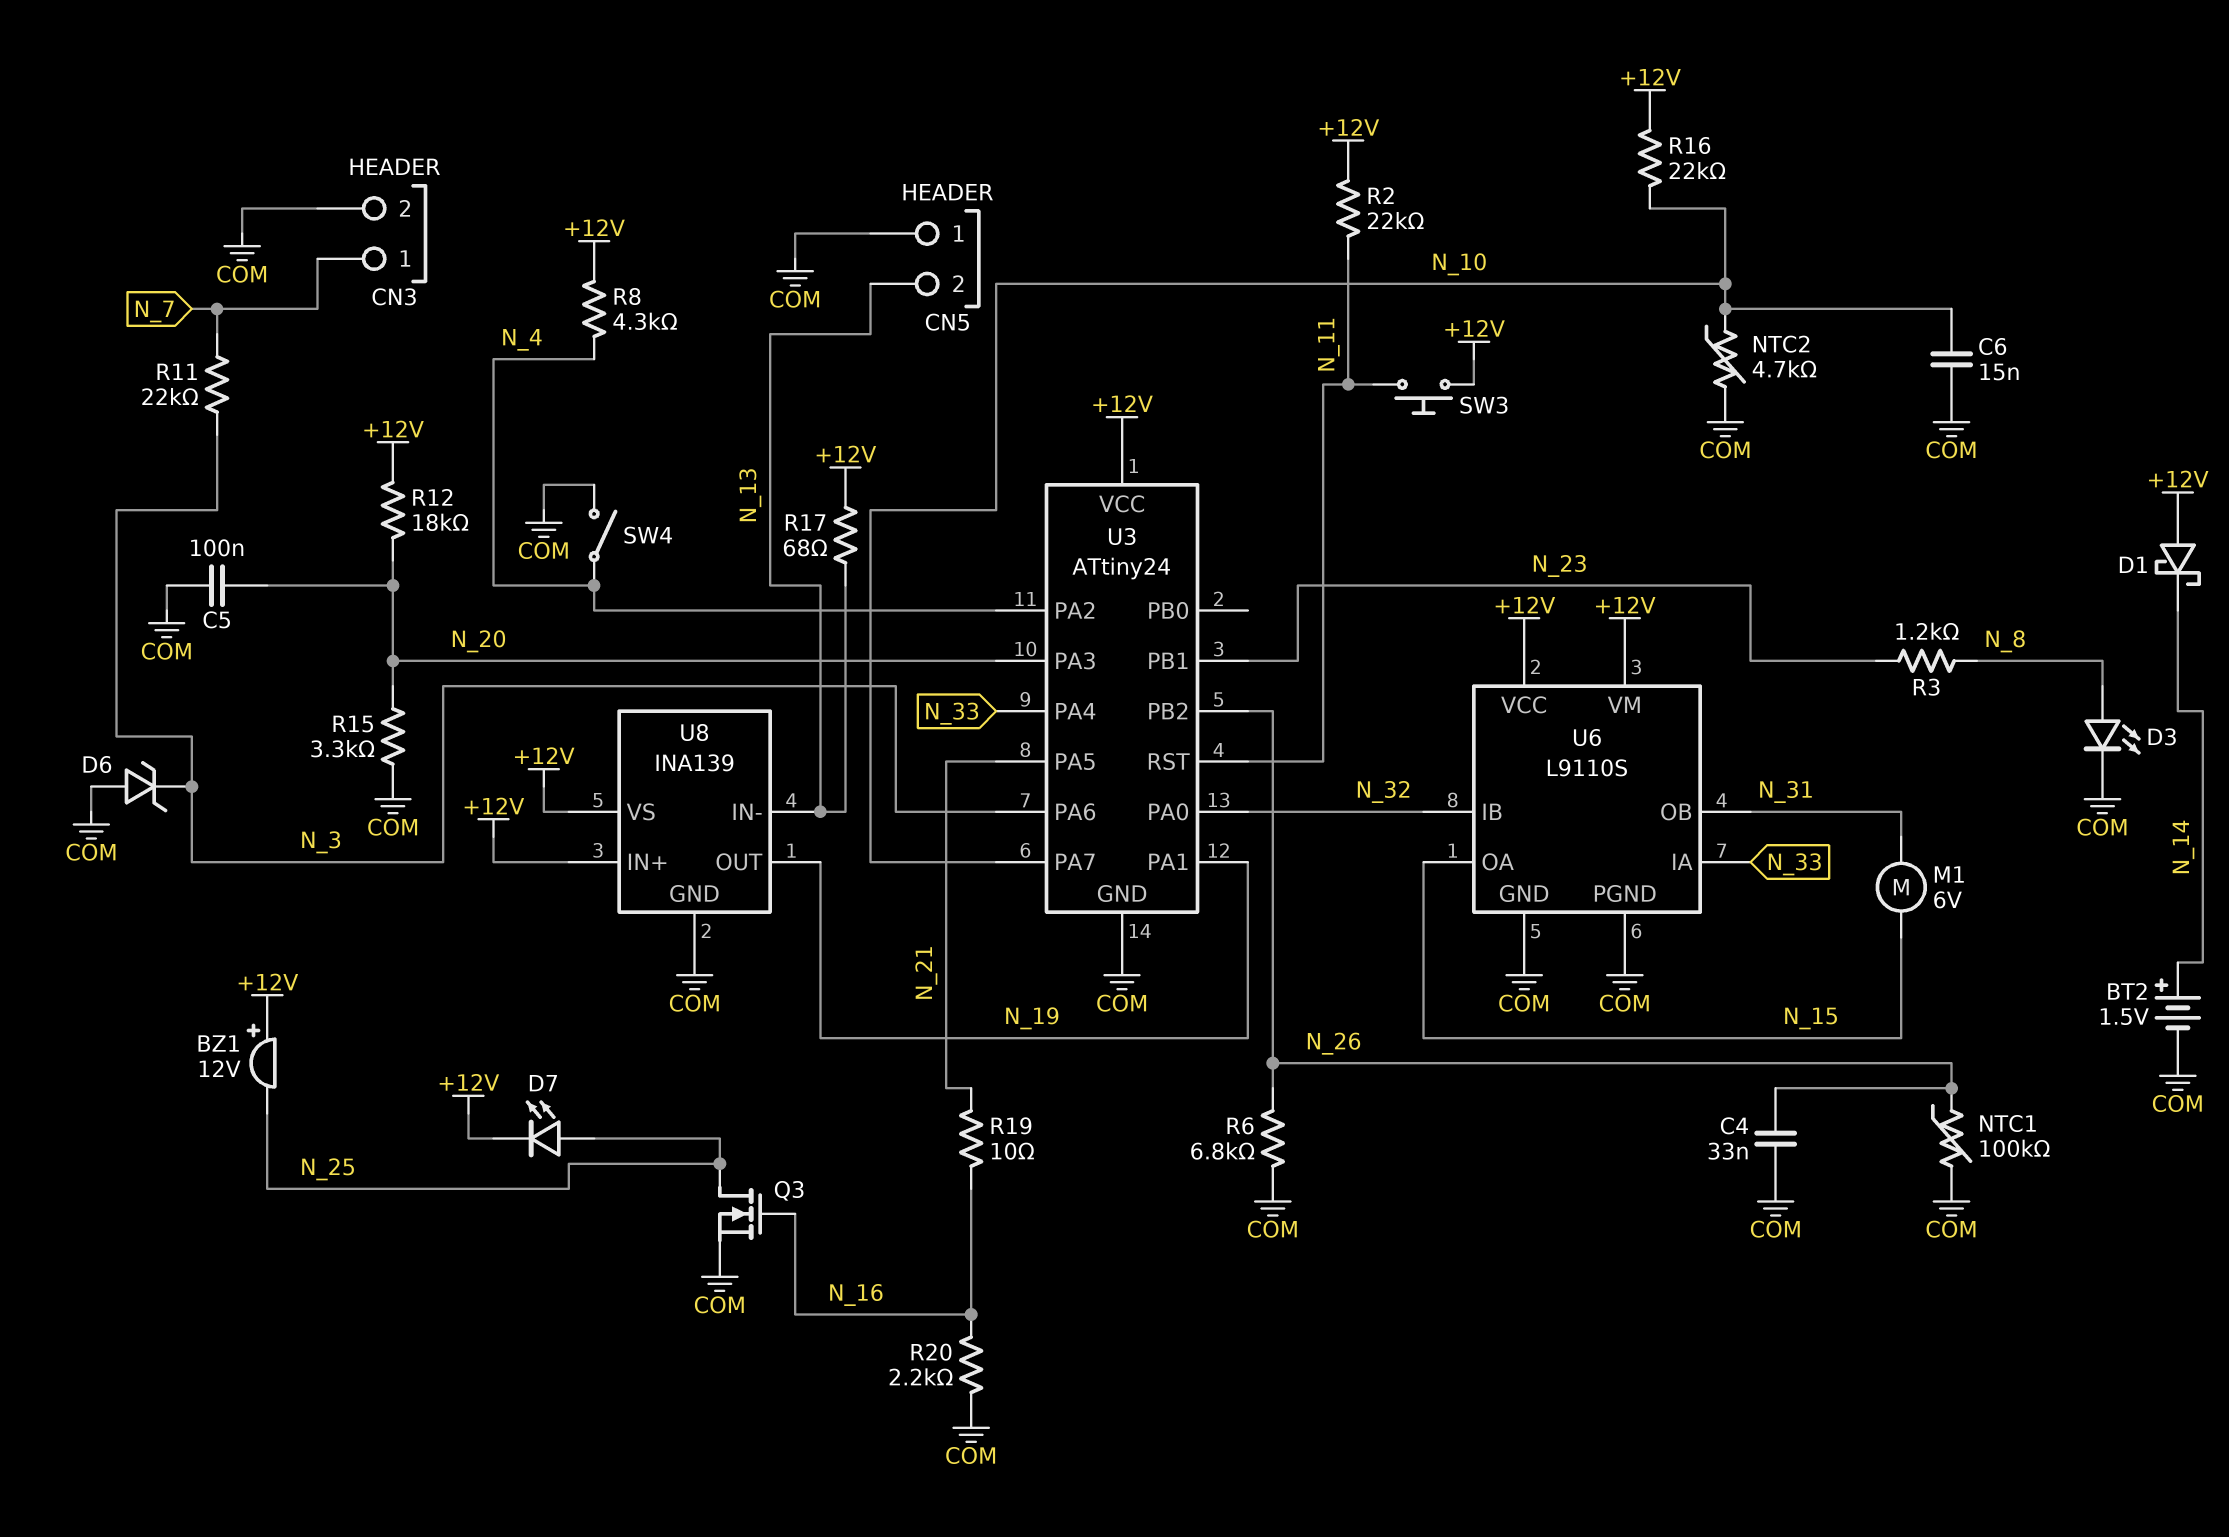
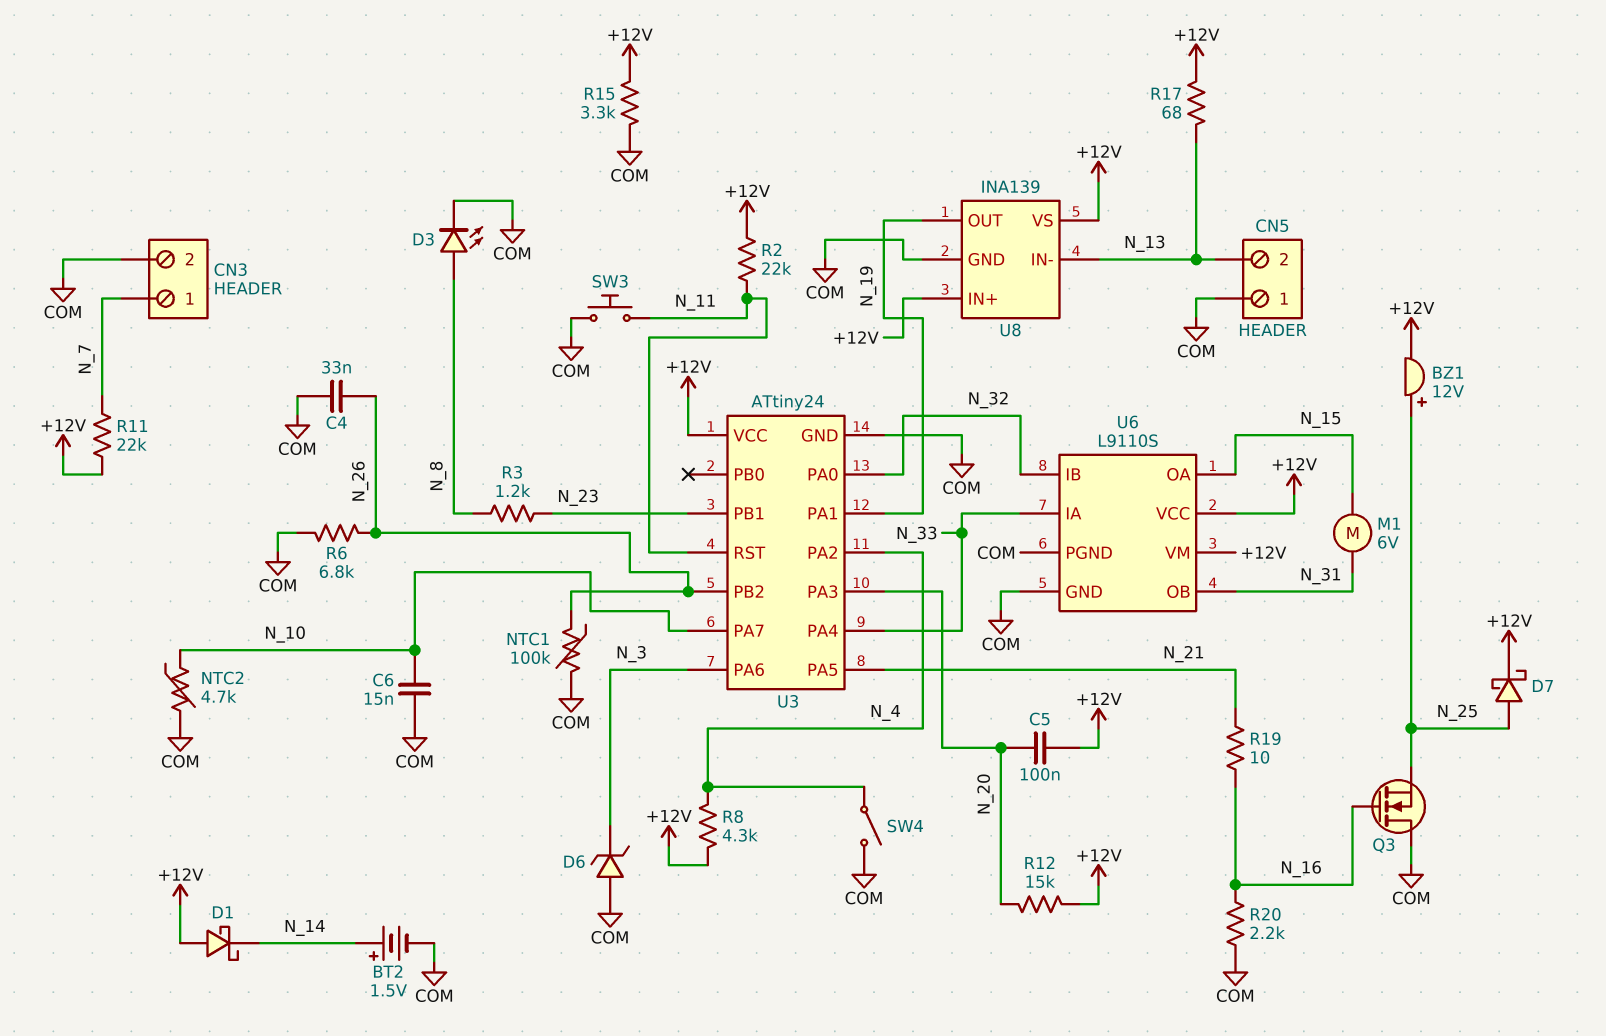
BZ1: buzzer 12V (plus +12V, minus N_25) -> buzzer 12V (plus N_25, minus +12V)
C5: 100nF (COM, N_20) -> 100nF (+12V, N_20)
D7: LED (A N_25, K +12V) -> schottky (A N_25, K +12V)
Q3: NMOS (G N_16, D N_25, S COM) -> NMOS (G N_16, D COM, S N_25)
R11: 22k (N_3, N_7) -> 22k (+12V, N_7)
R12: 18k (+12V, N_20) -> 15k (+12V, N_20)
R15: 3.3k (COM, N_20) -> 3.3k (+12V, COM)
R16: 22k (+12V, N_10) -> none
SW3: button (+12V, N_11) -> button (COM, N_11)

